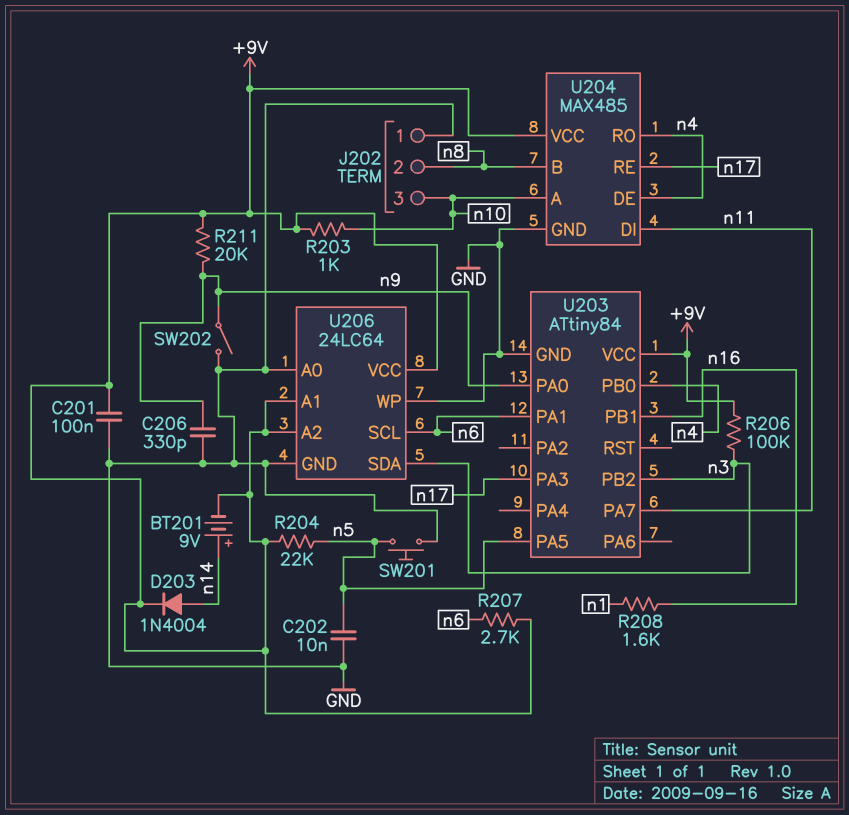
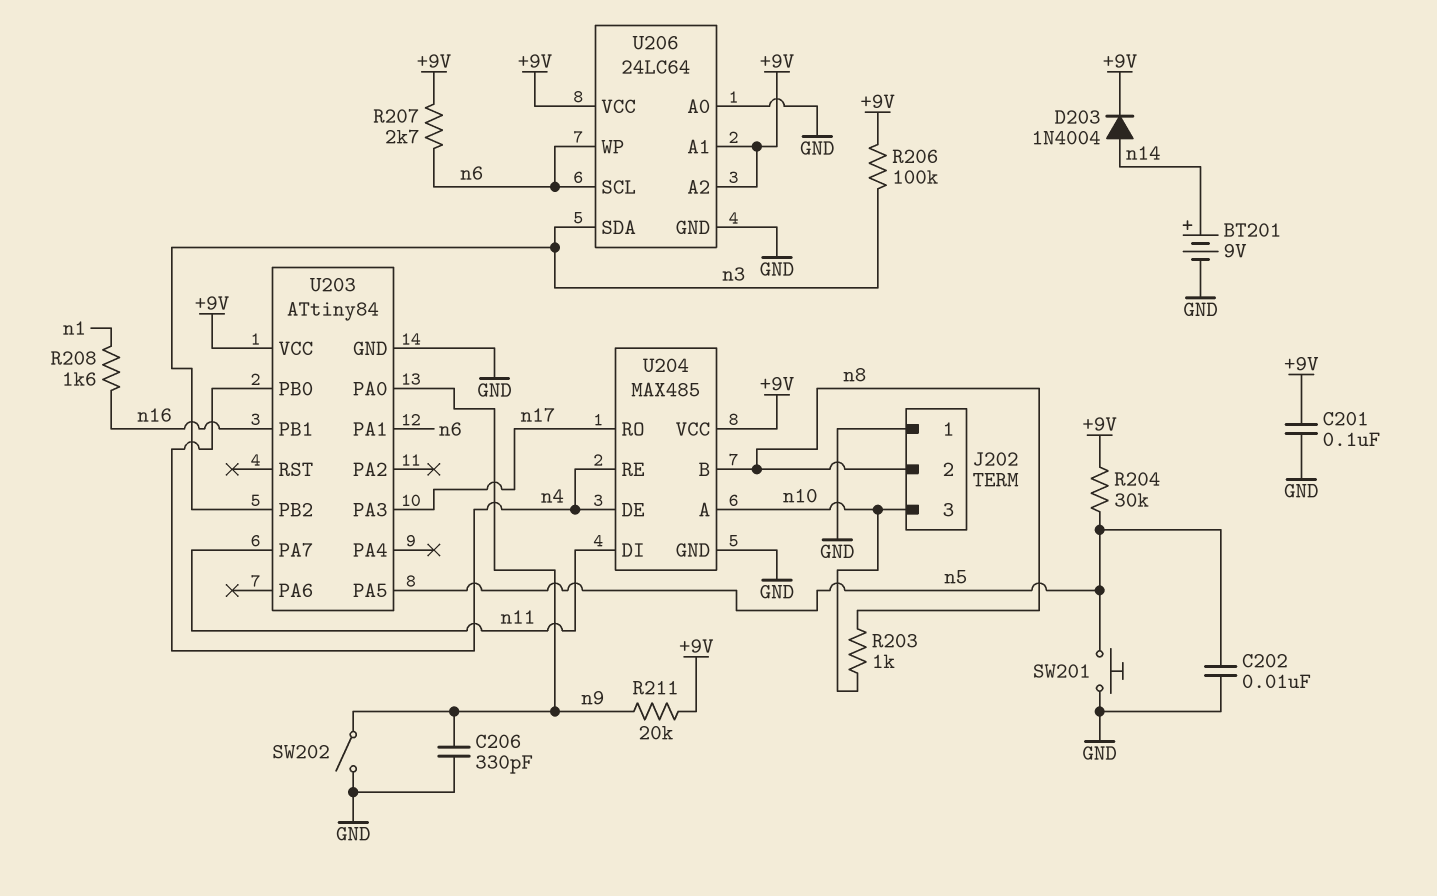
BT201: 9V (plus n14, minus +9V) -> 9V (plus n14, minus GND)
R203: 1k (+9V, n10) -> 1k (n8, n10)
R204: 22k (+9V, n5) -> 30k (+9V, n5)
U204 pin RE: n17 -> n4
U204 pin RO: n4 -> n17
U206 pin WP: GND -> n6

